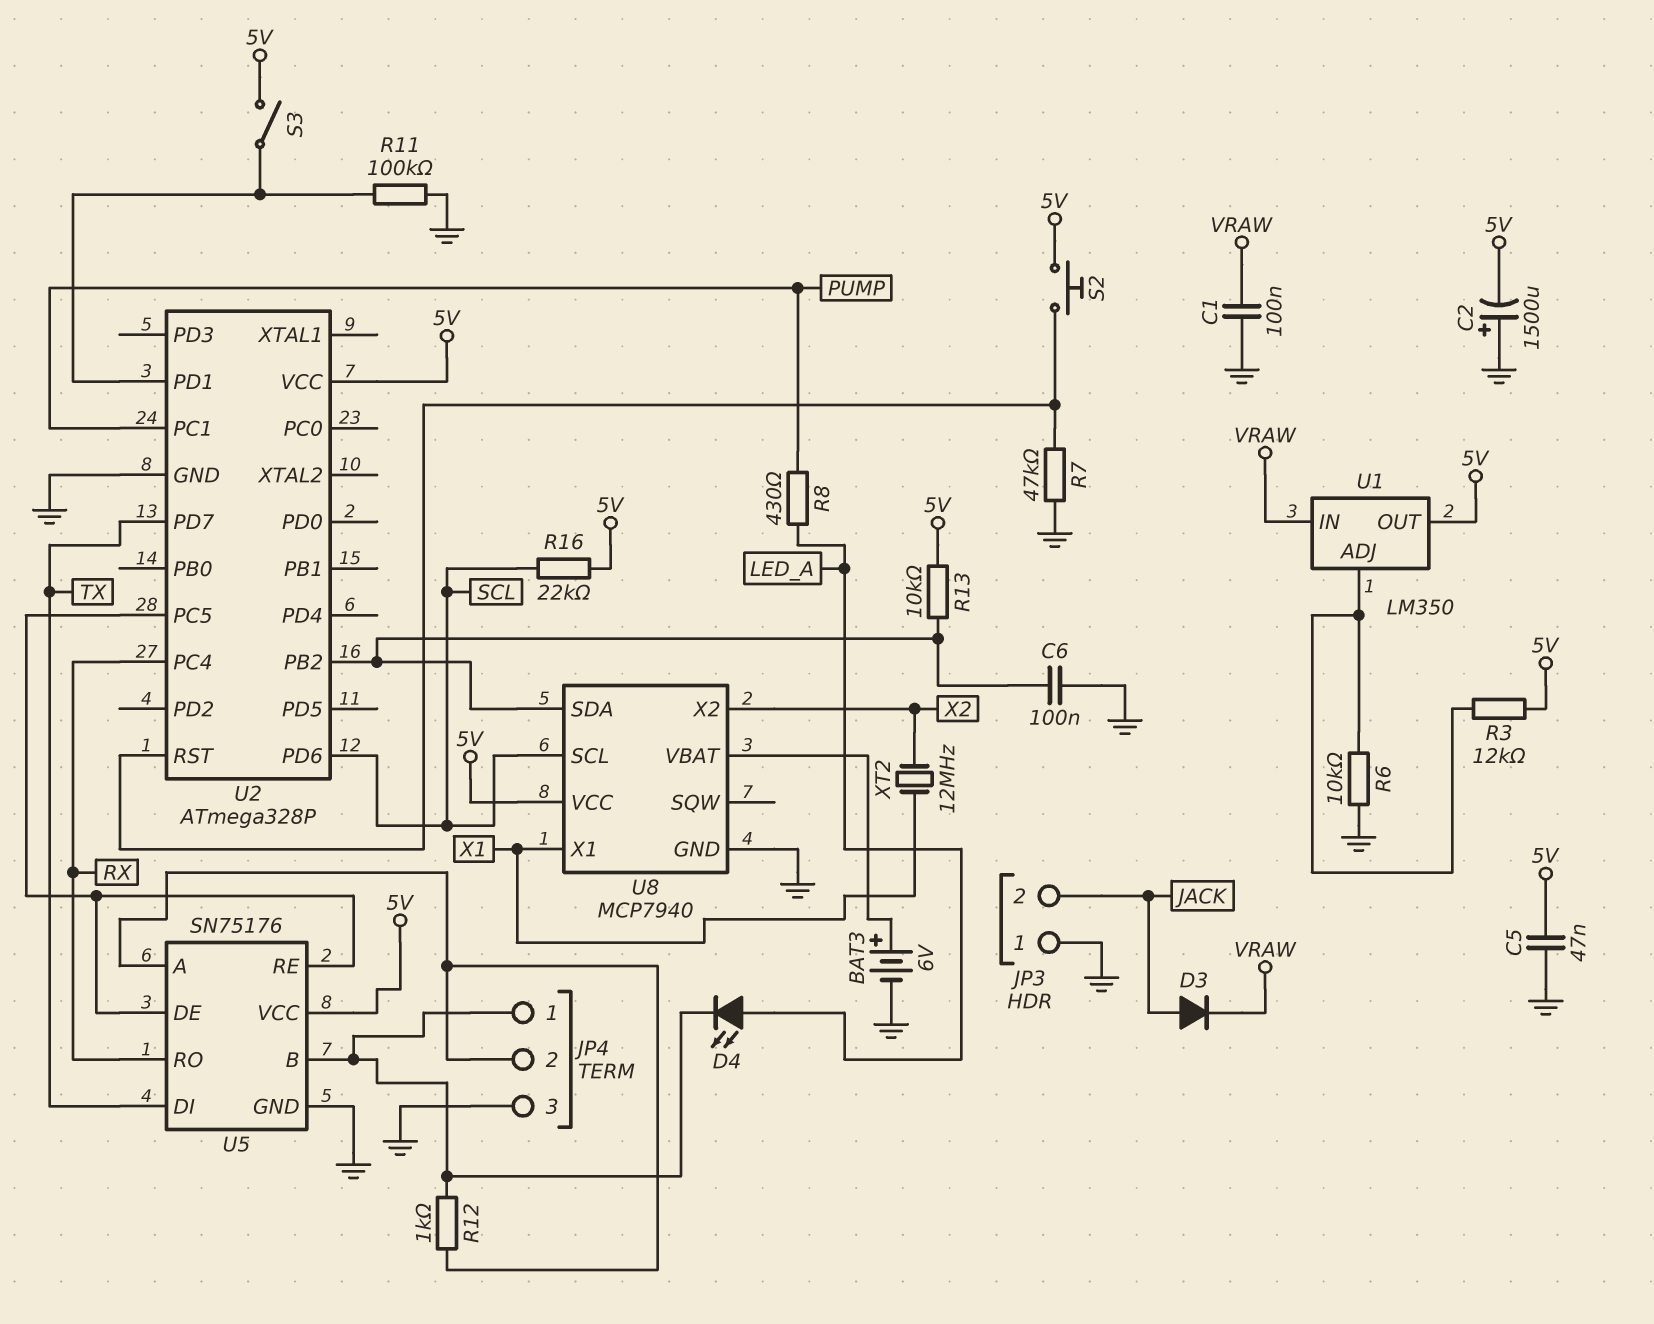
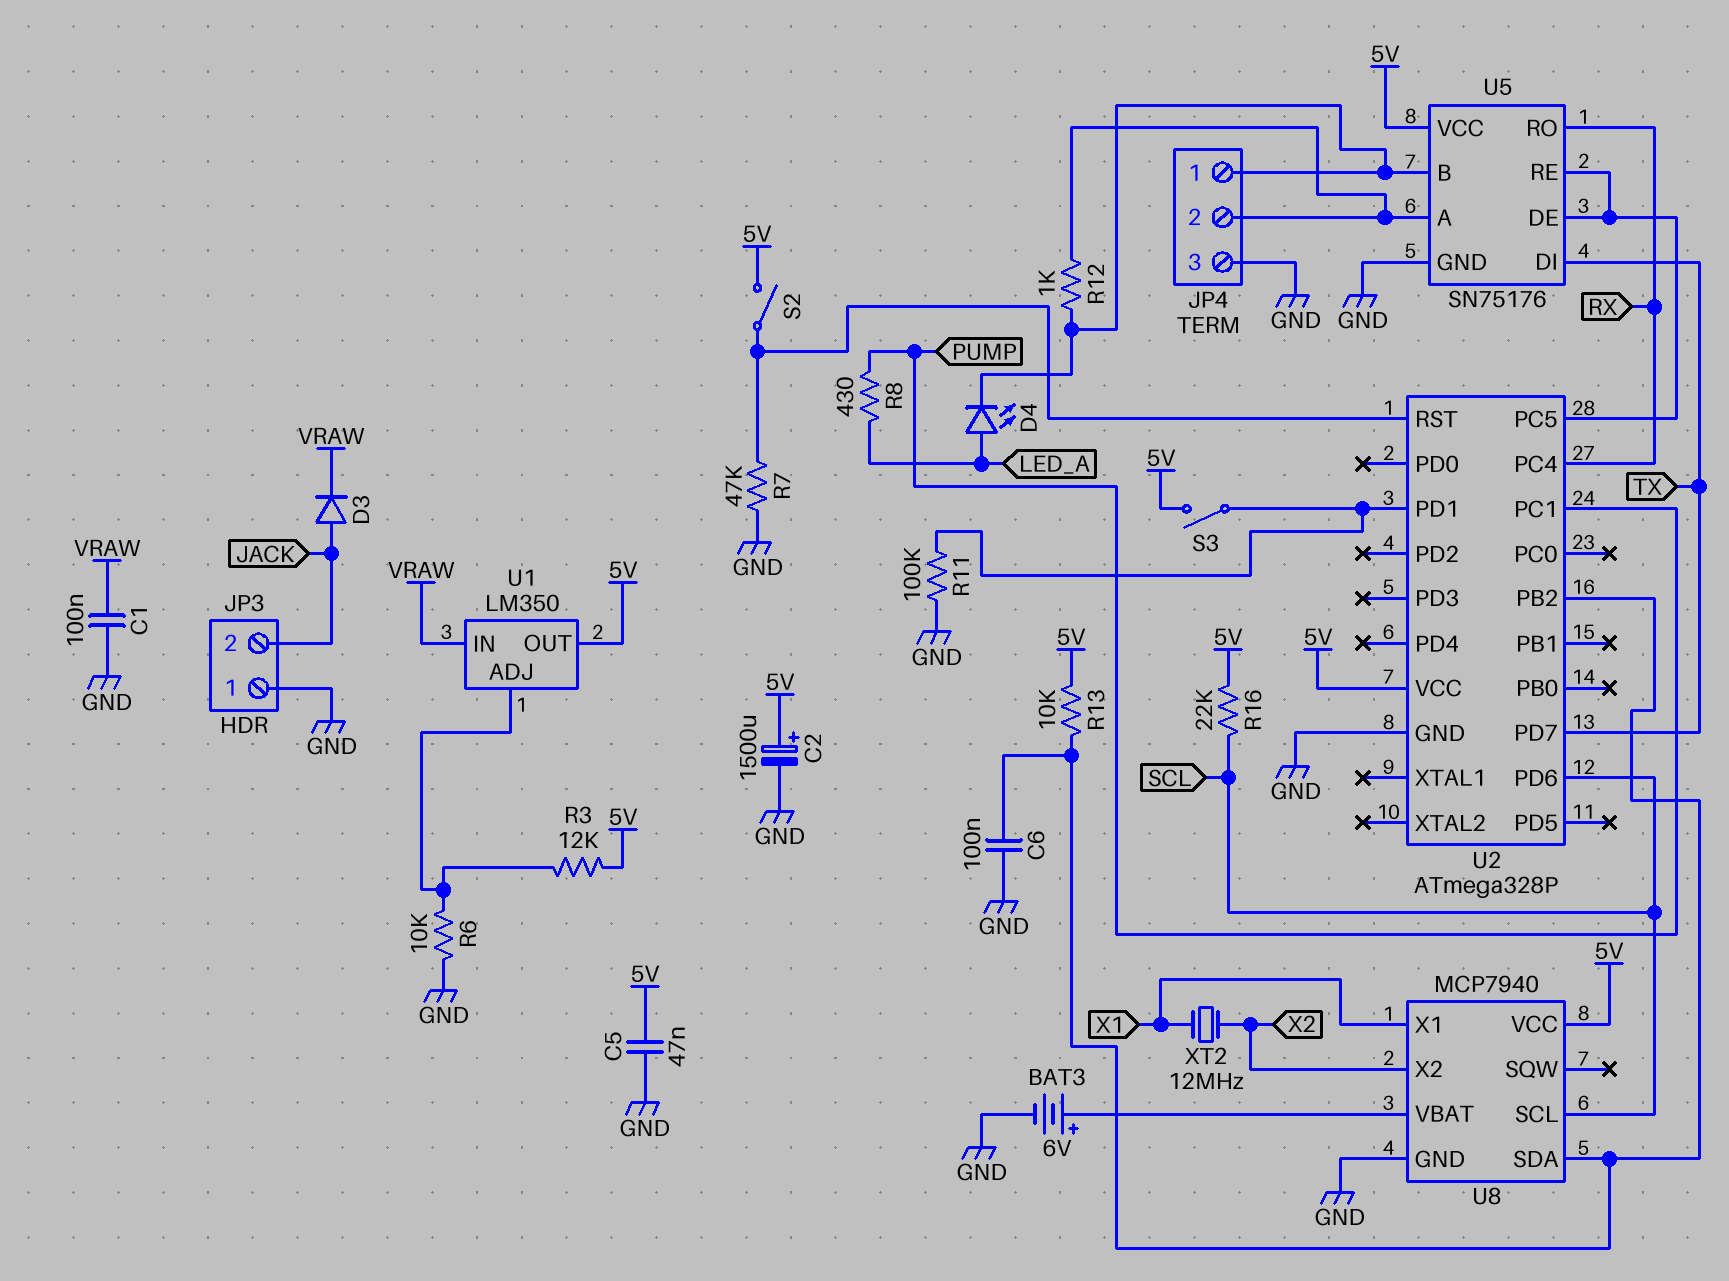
C2: 1500uF (plus GND, minus 5V) -> 1500uF (plus 5V, minus GND)
S2: button (5V, U2/RST) -> switch (5V, U2/RST)

